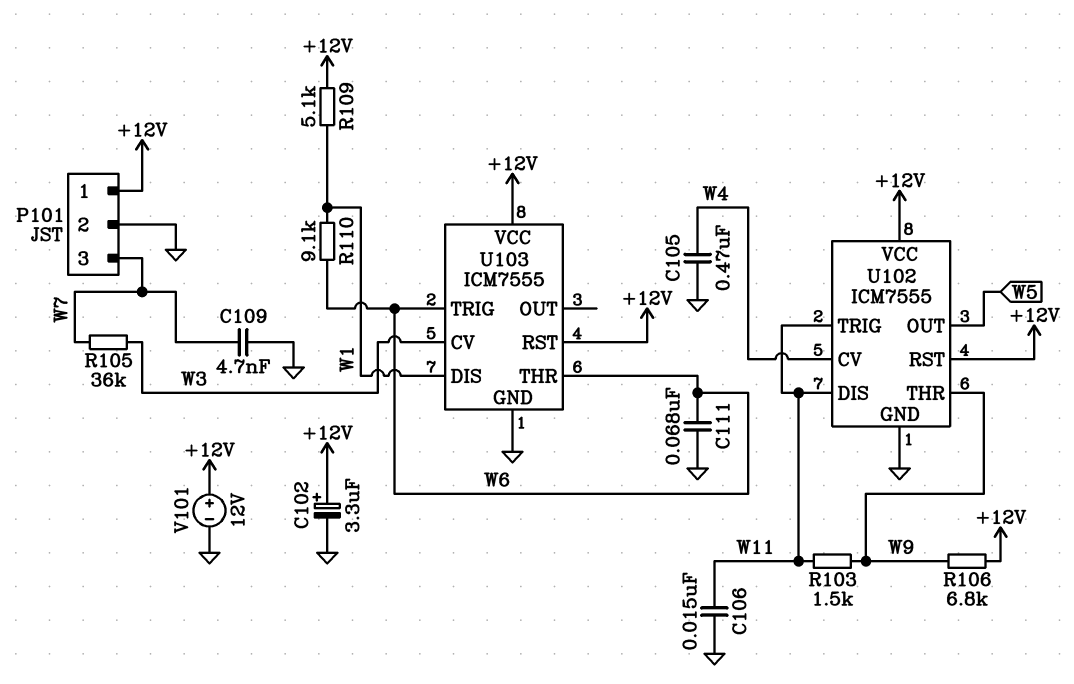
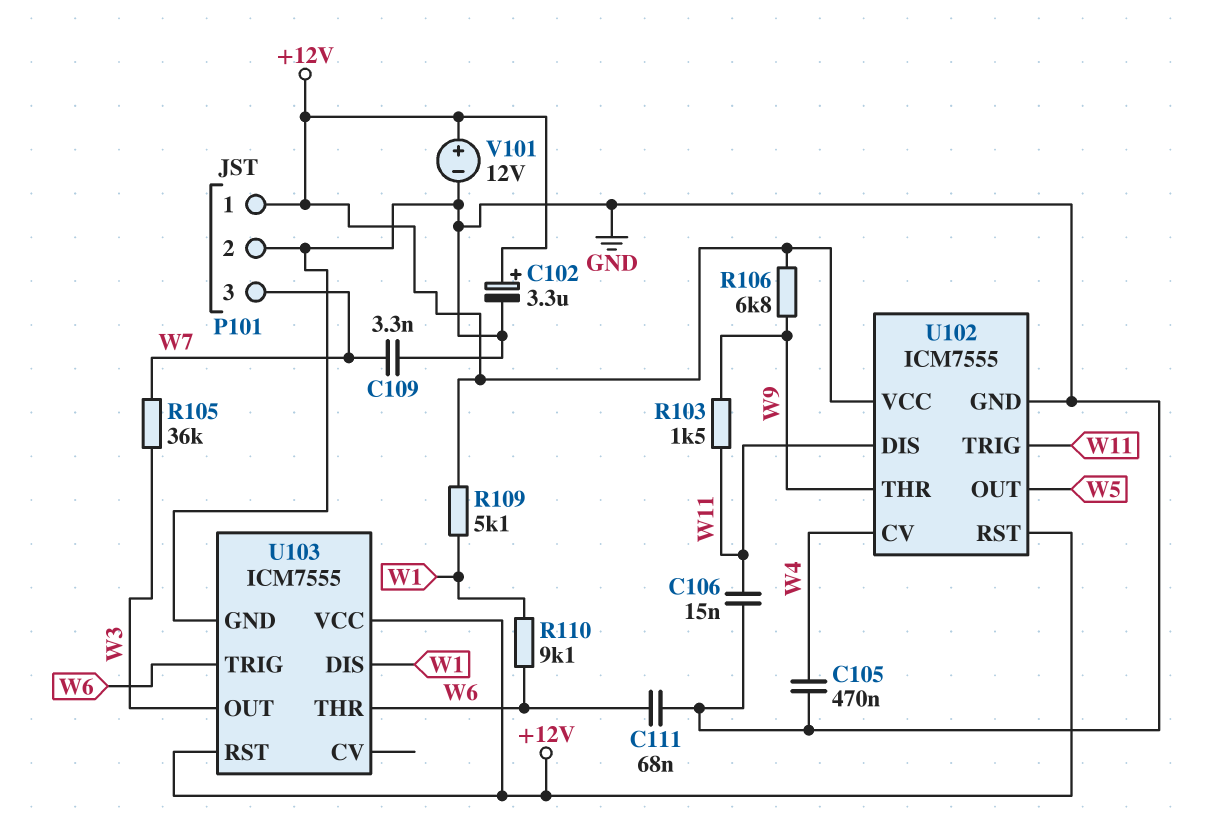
C109: 4.7nF (GND, W7) -> 3.3nF (GND, W7)
U103 pin CV: W3 -> none
U103 pin OUT: none -> W3

